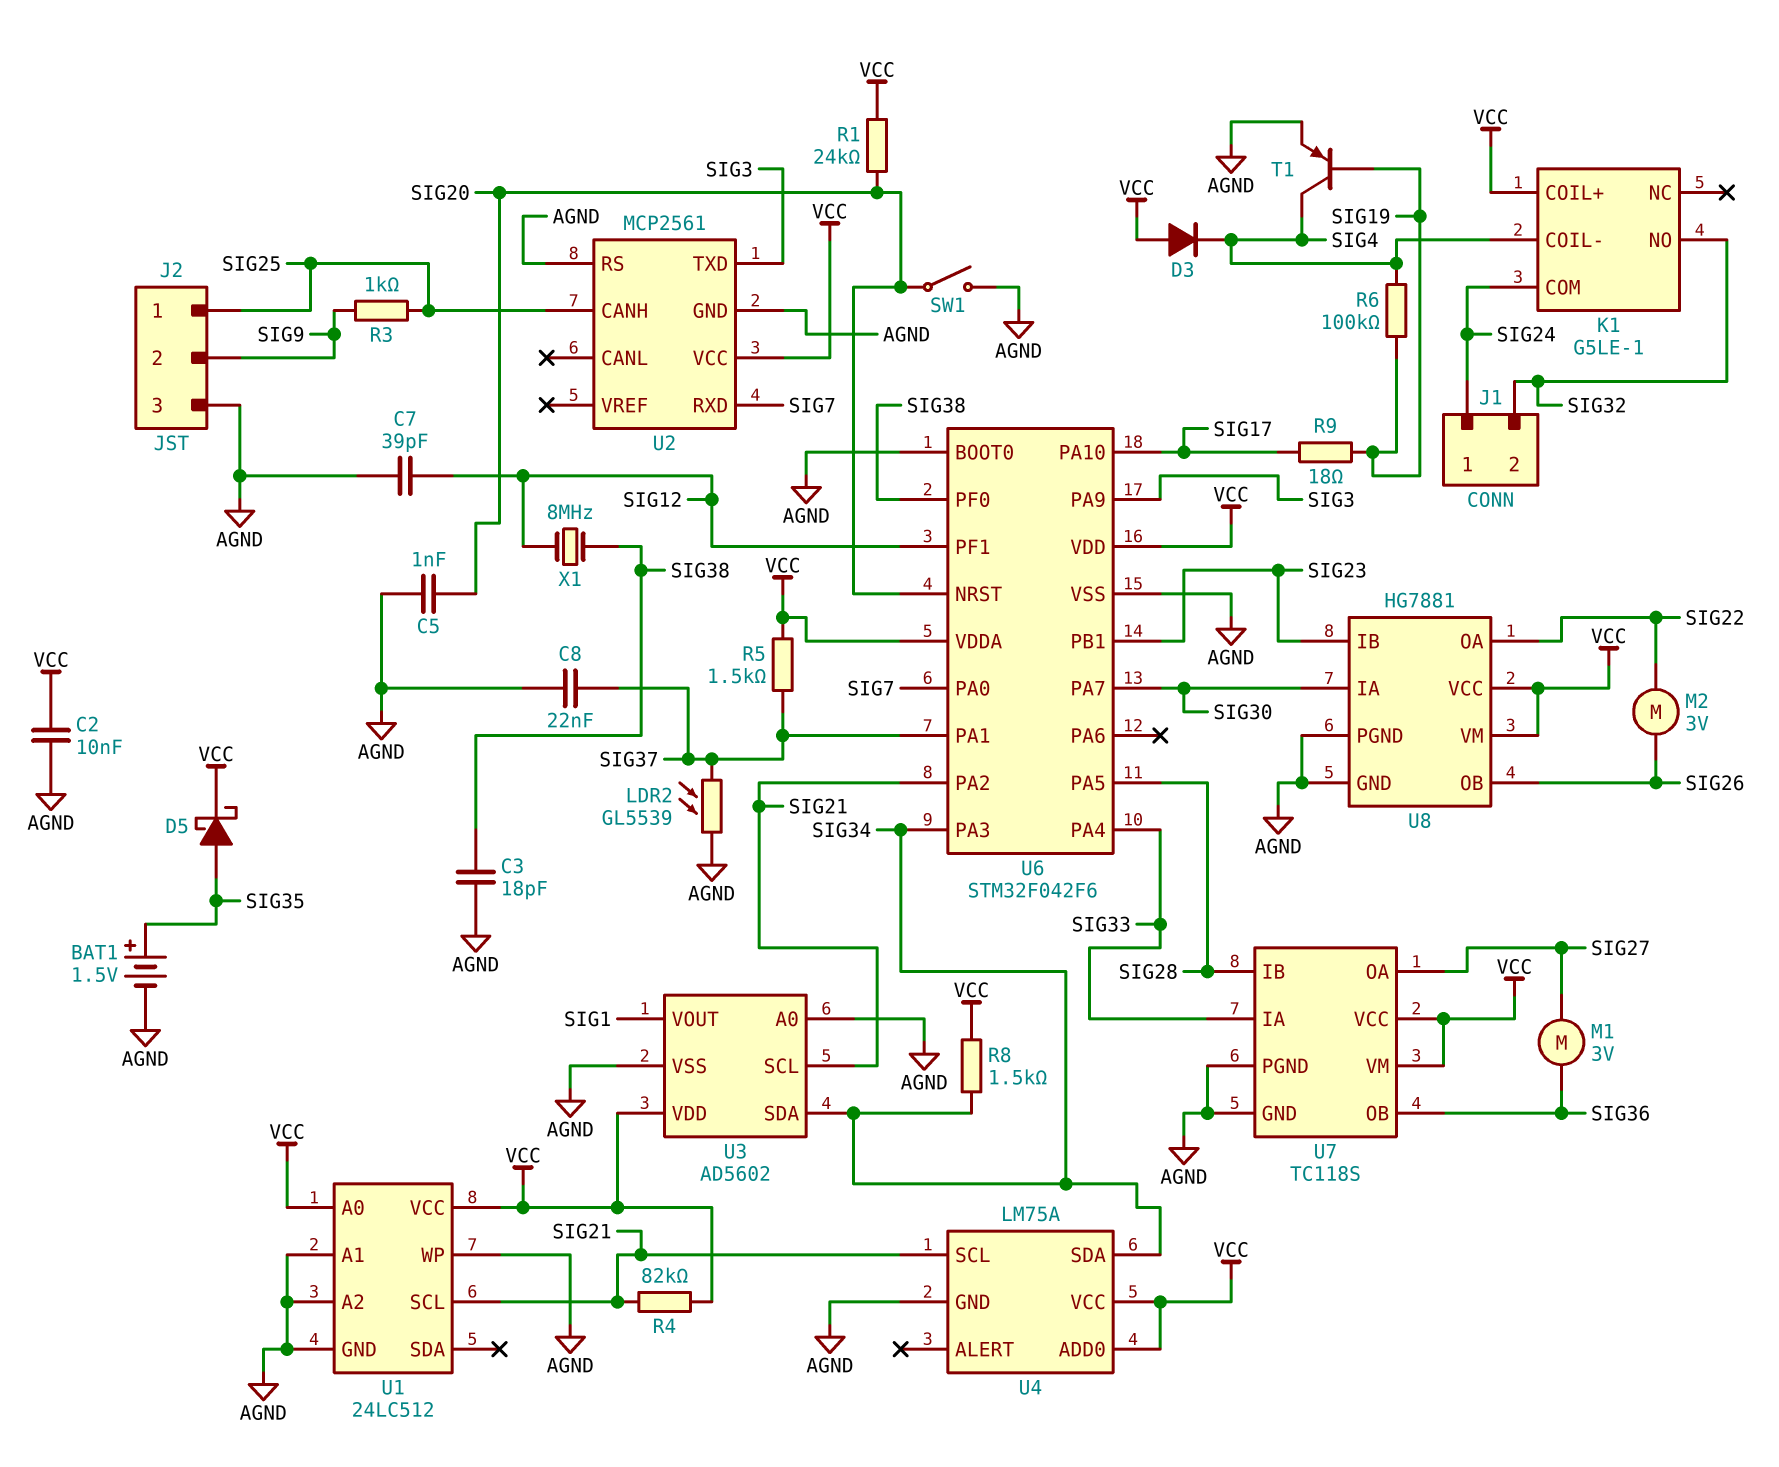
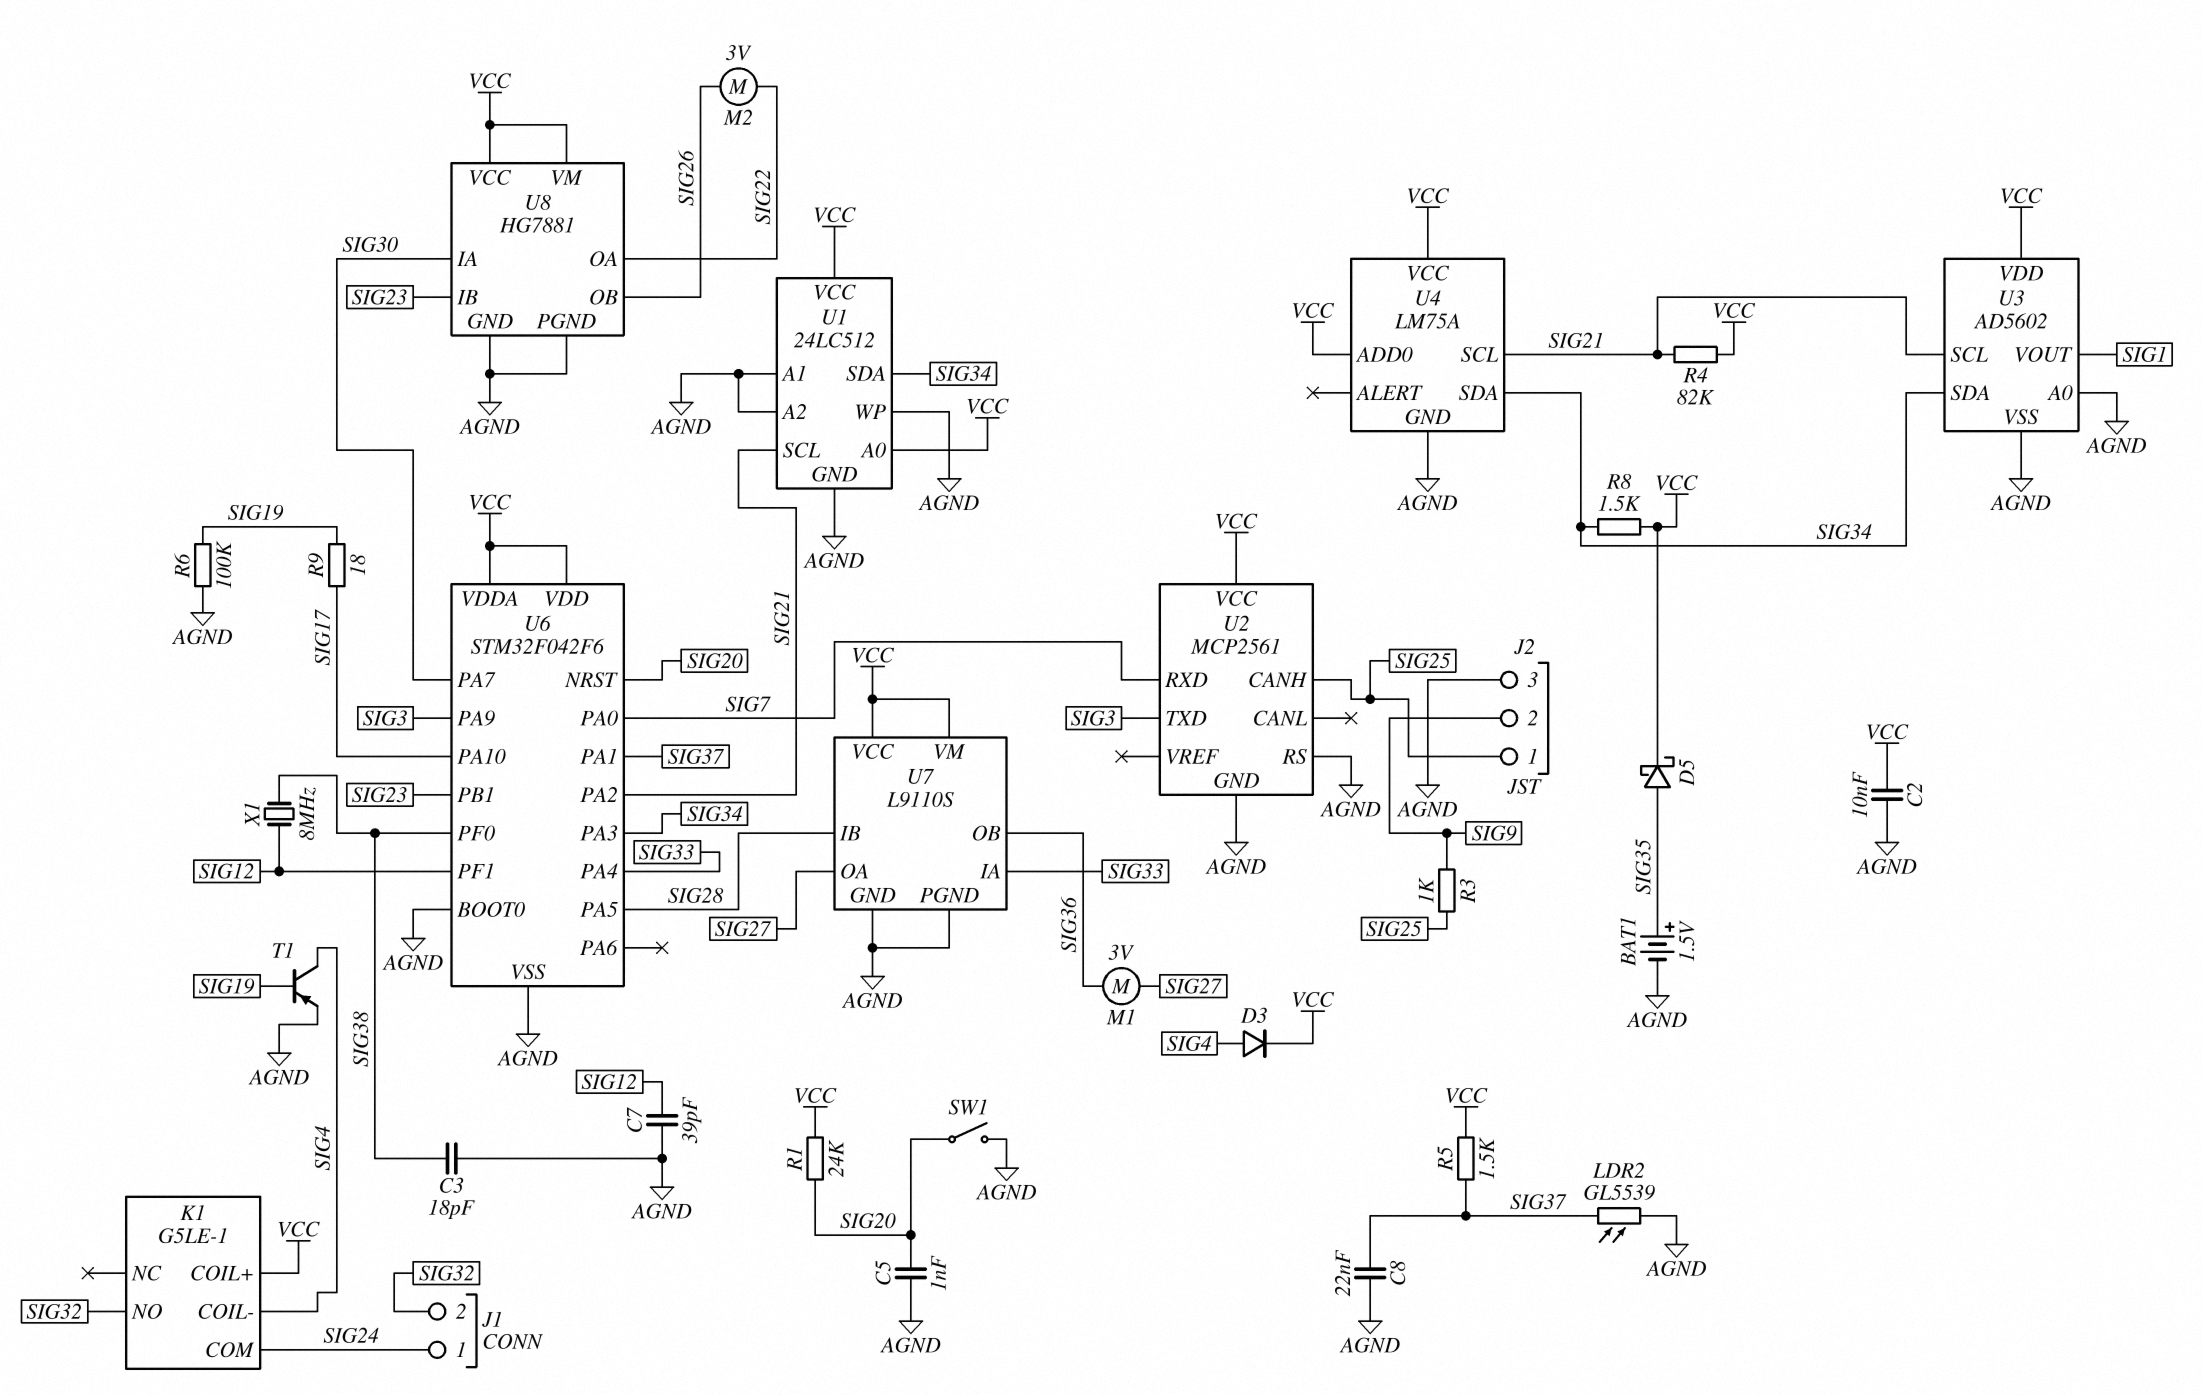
D3: diode (A VCC, K SIG4) -> diode (A SIG4, K VCC)
R6: 100k (SIG4, SIG19) -> 100k (AGND, SIG19)
U1 pin SDA: none -> SIG34
U7: TC118S -> L9110S

